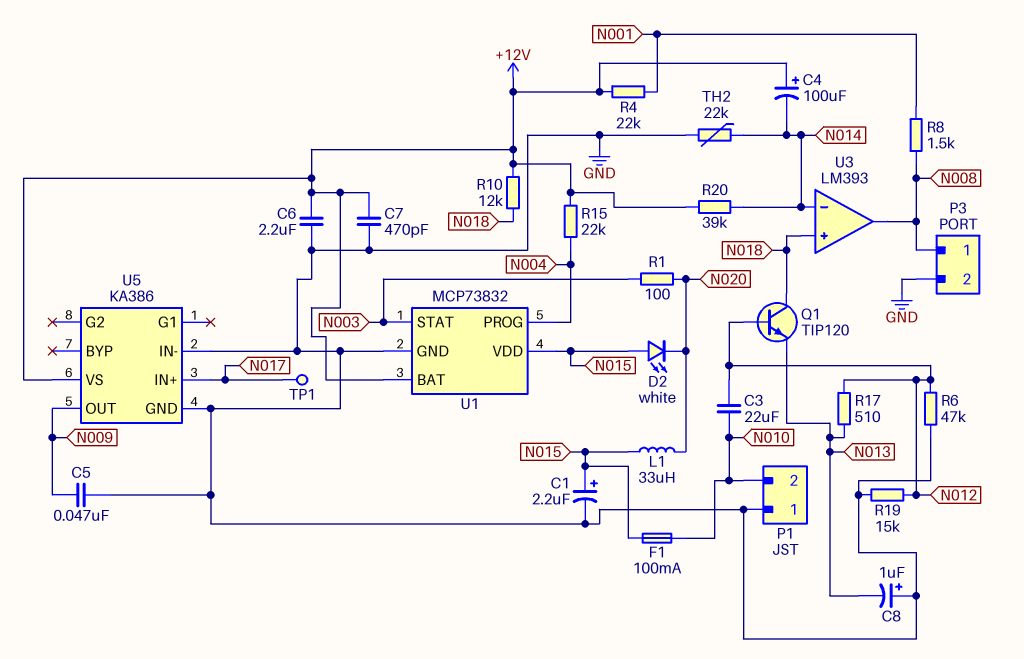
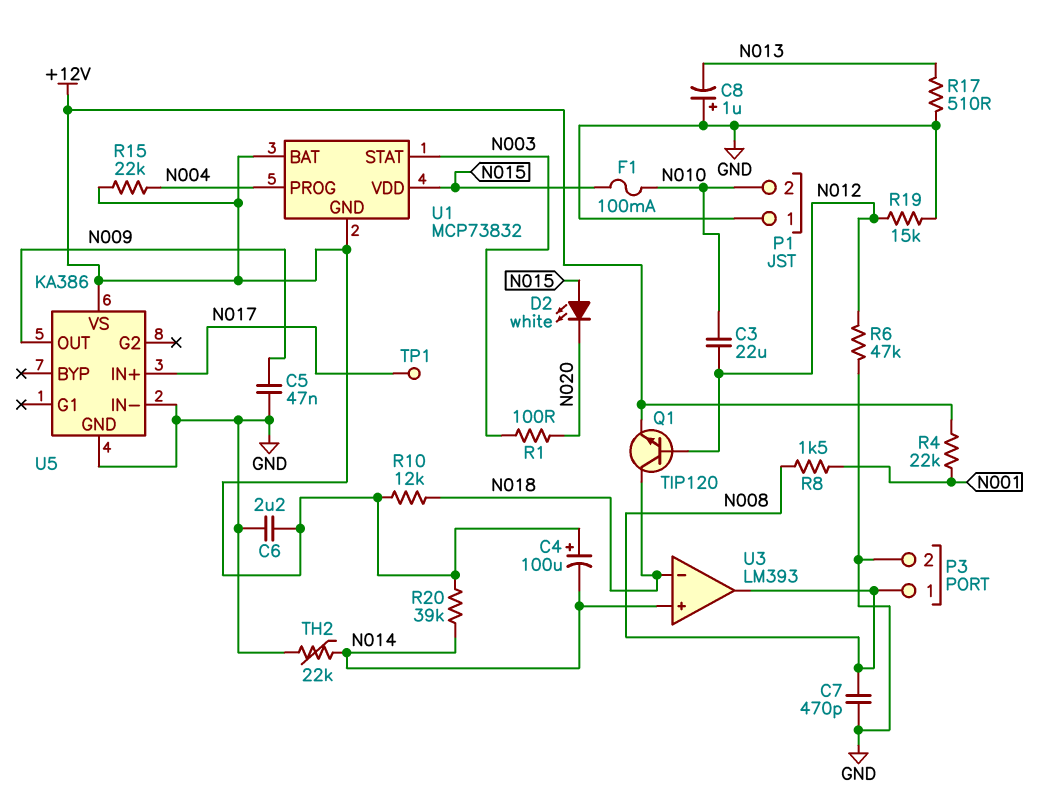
C1: 2.2uF (plus N015, minus GND) -> none
C7: 470pF (+12V, GND) -> 470pF (GND, N008)
L1: 33uH (N015, N020) -> none
Q1: NPN TIP120 (B N012, C N018, E N013) -> NPN TIP120 (B N012, C N018, E +12V)
R17: 510 (N012, N013) -> 510 (GND, N013)
U1 pin GND: GND -> +12V
U3 pin in+: N018 -> N014
U3 pin in-: N014 -> N018

